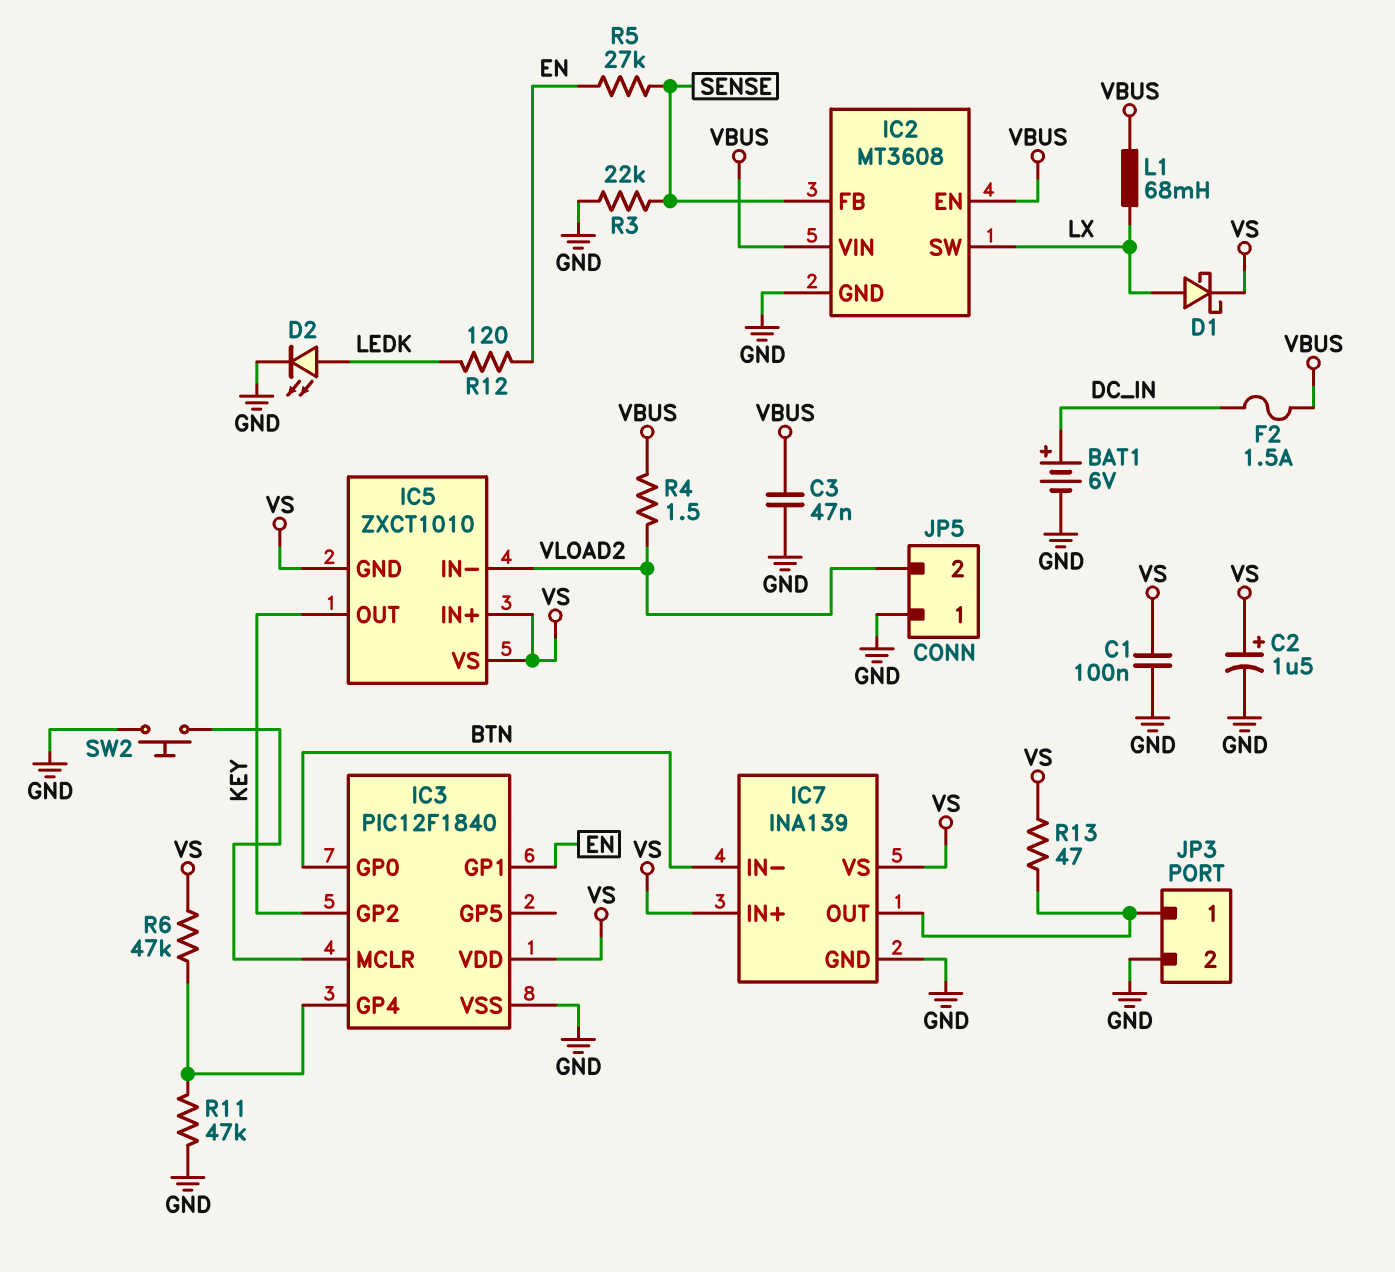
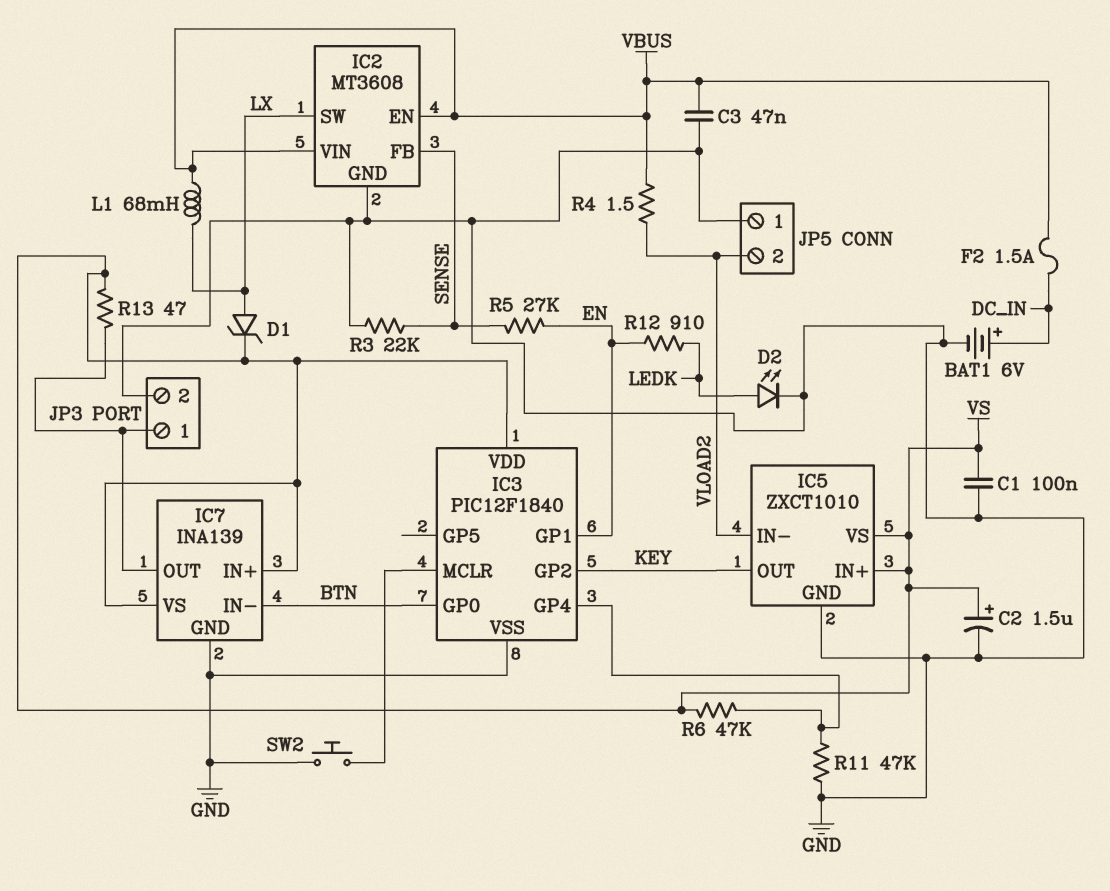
D1: schottky (A LX, K VS) -> zener (A LX, K VS)
IC5 pin GND: VS -> GND
R12: 120 (EN, LEDK) -> 910 (EN, LEDK)

